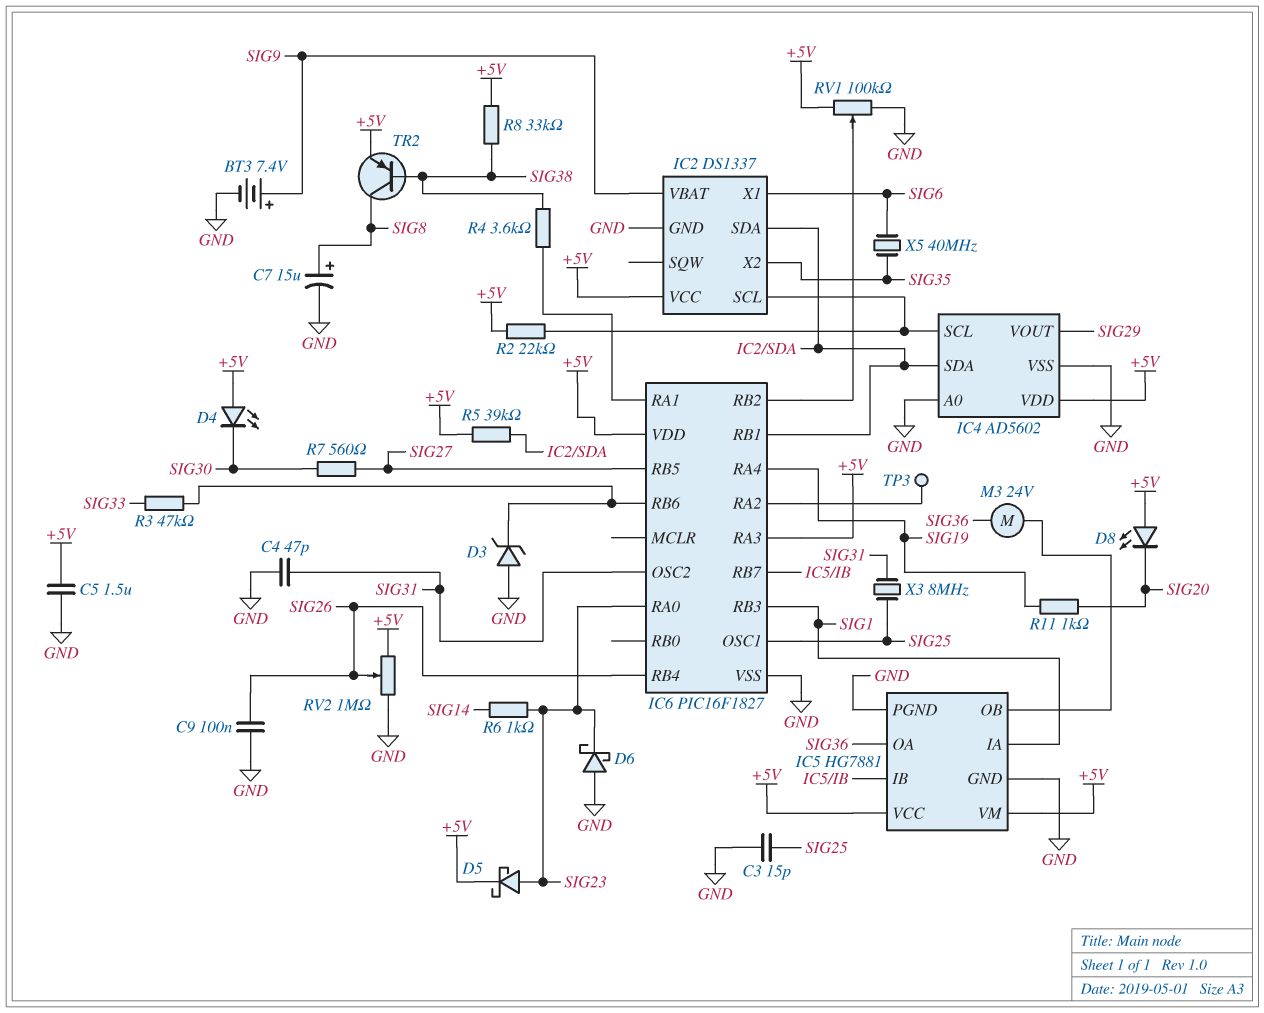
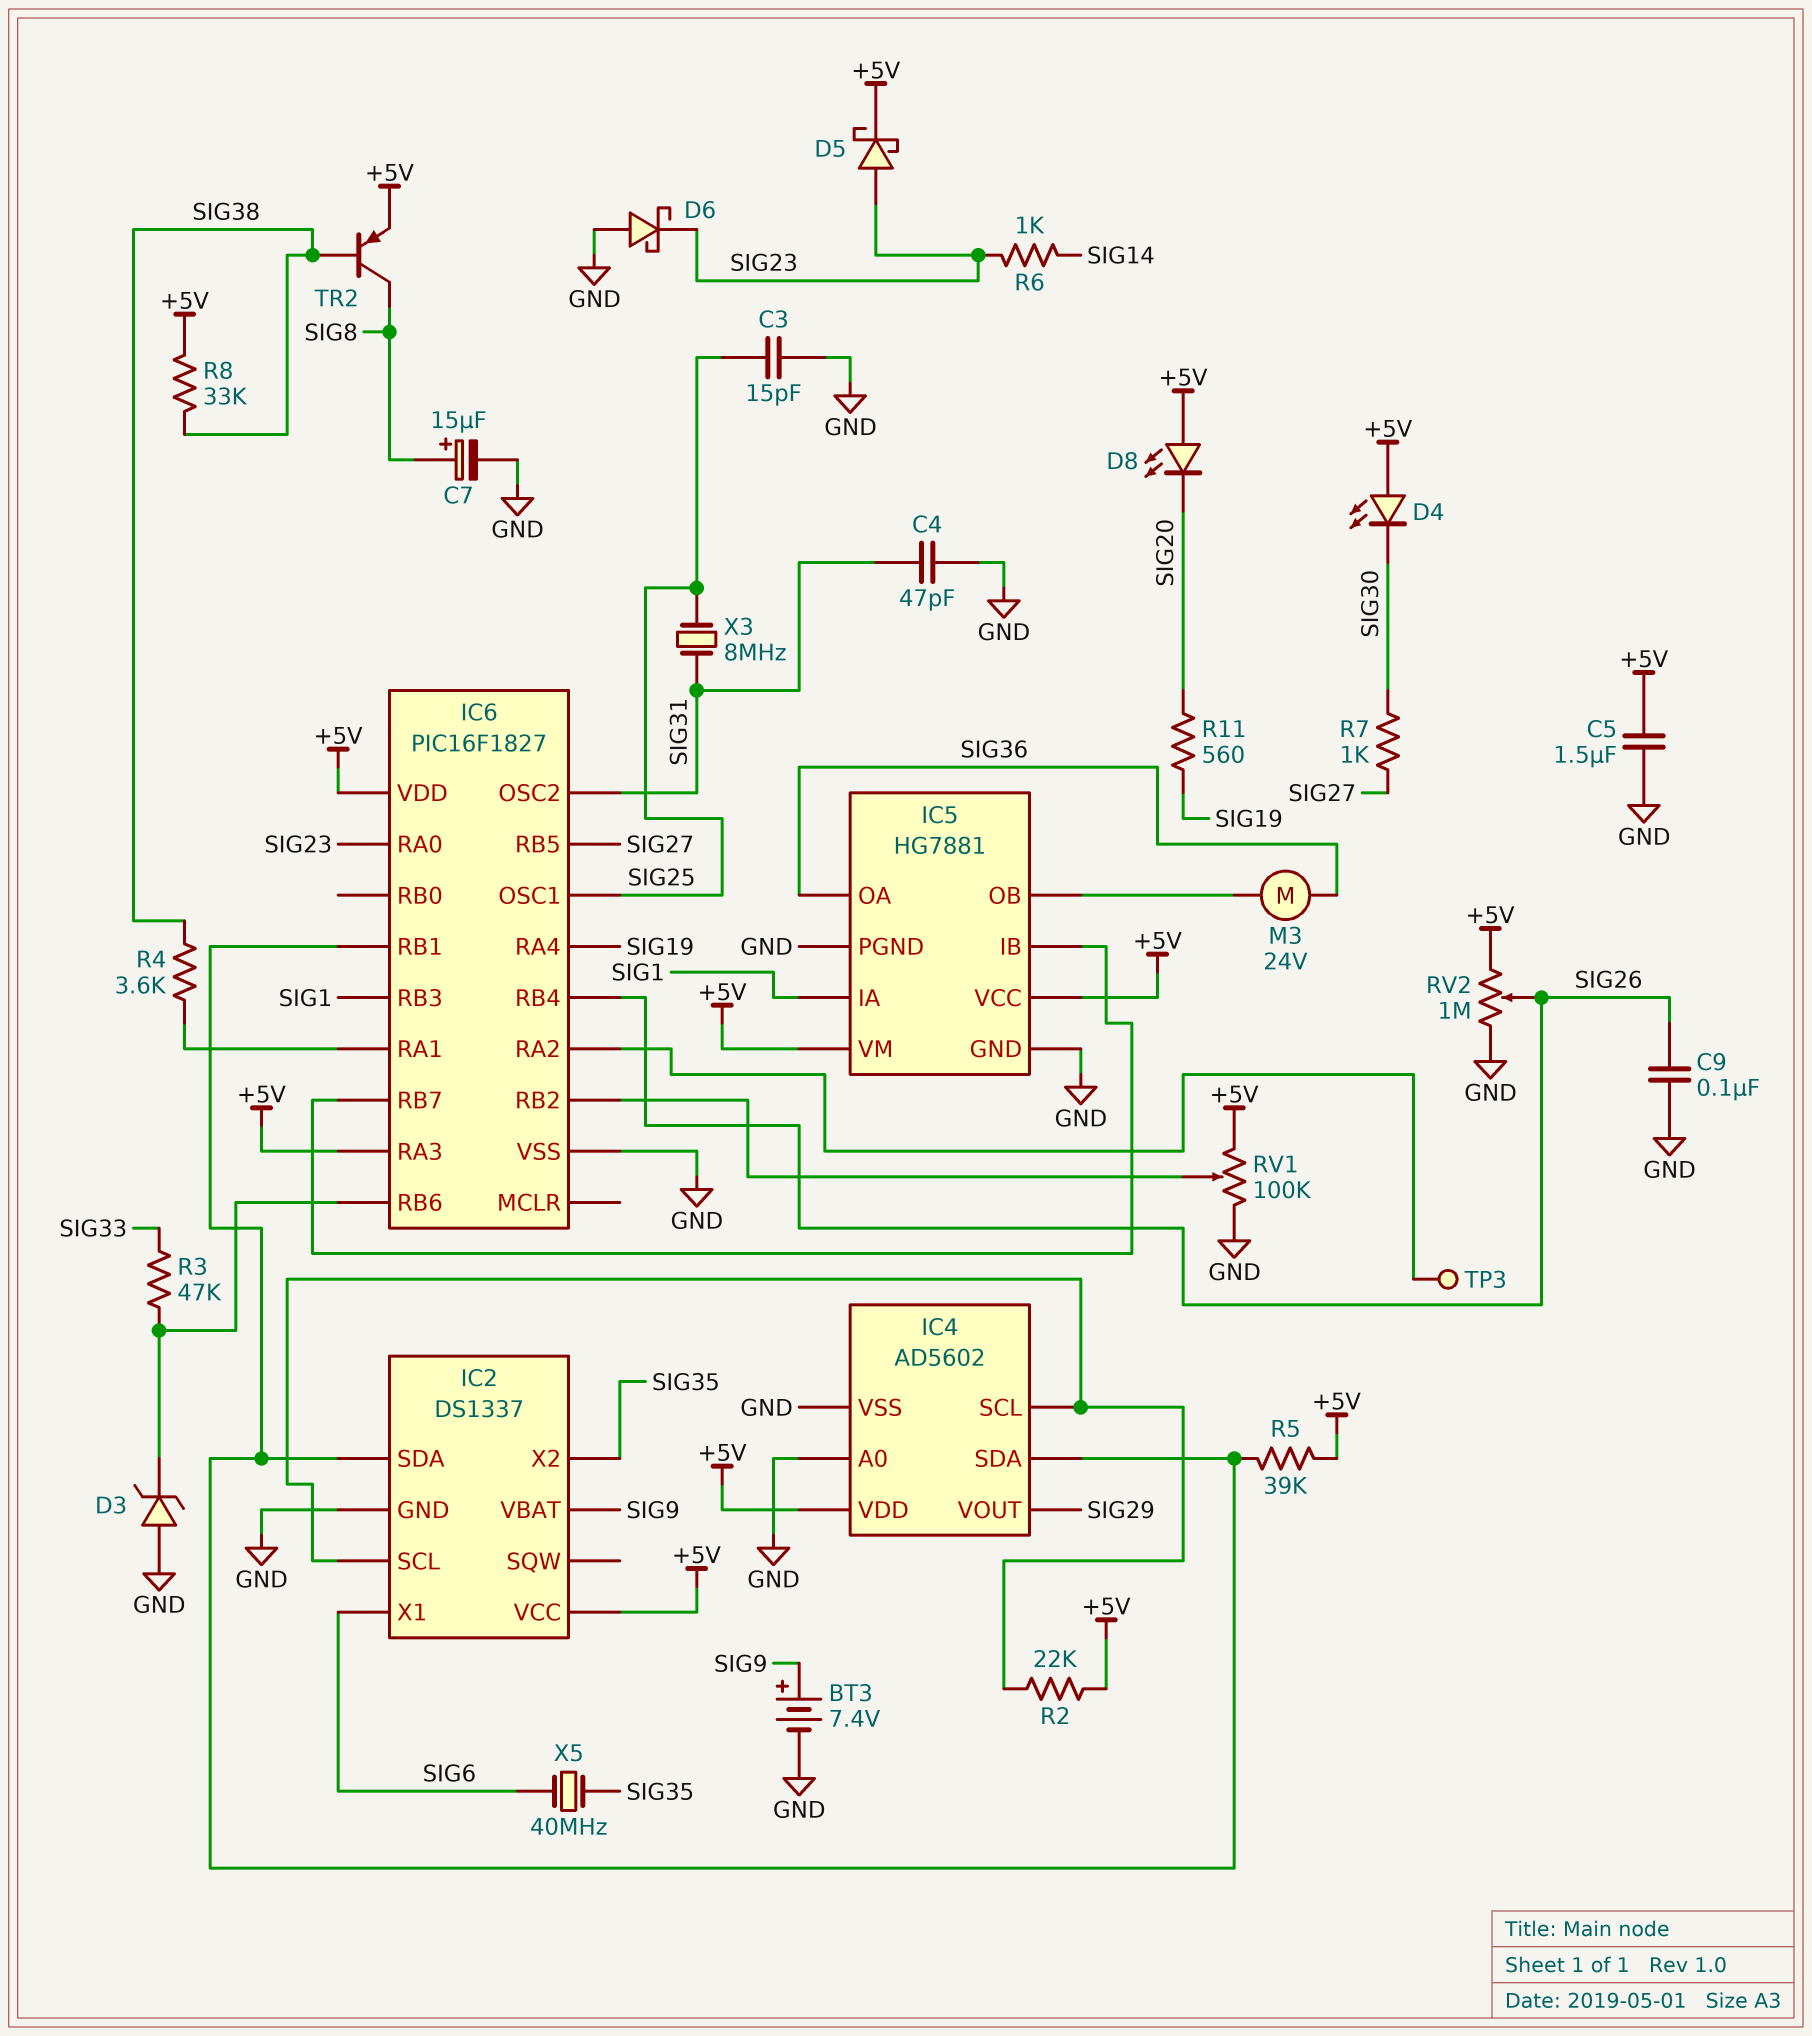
R7: 560 (SIG27, SIG30) -> 1k (SIG27, SIG30)
R11: 1k (SIG19, SIG20) -> 560 (SIG19, SIG20)

